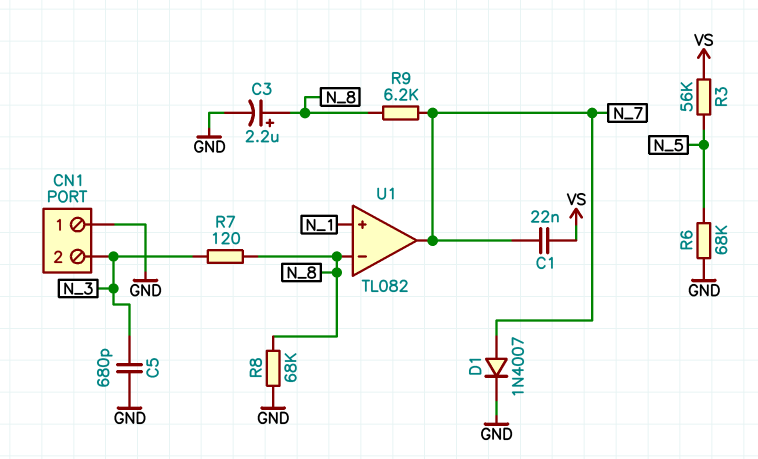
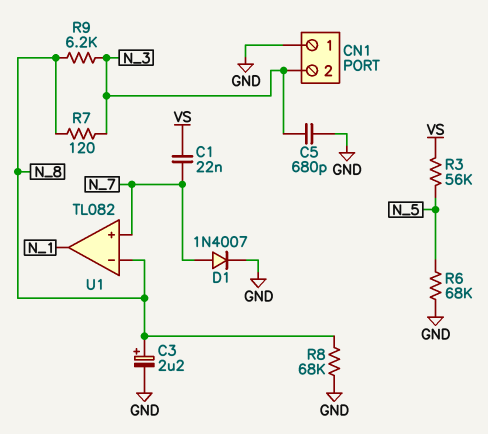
R9: 6.2k (N_7, N_8) -> 6.2k (N_3, N_8)
U1 pin in+: N_1 -> N_7
U1 pin out: N_7 -> N_1

